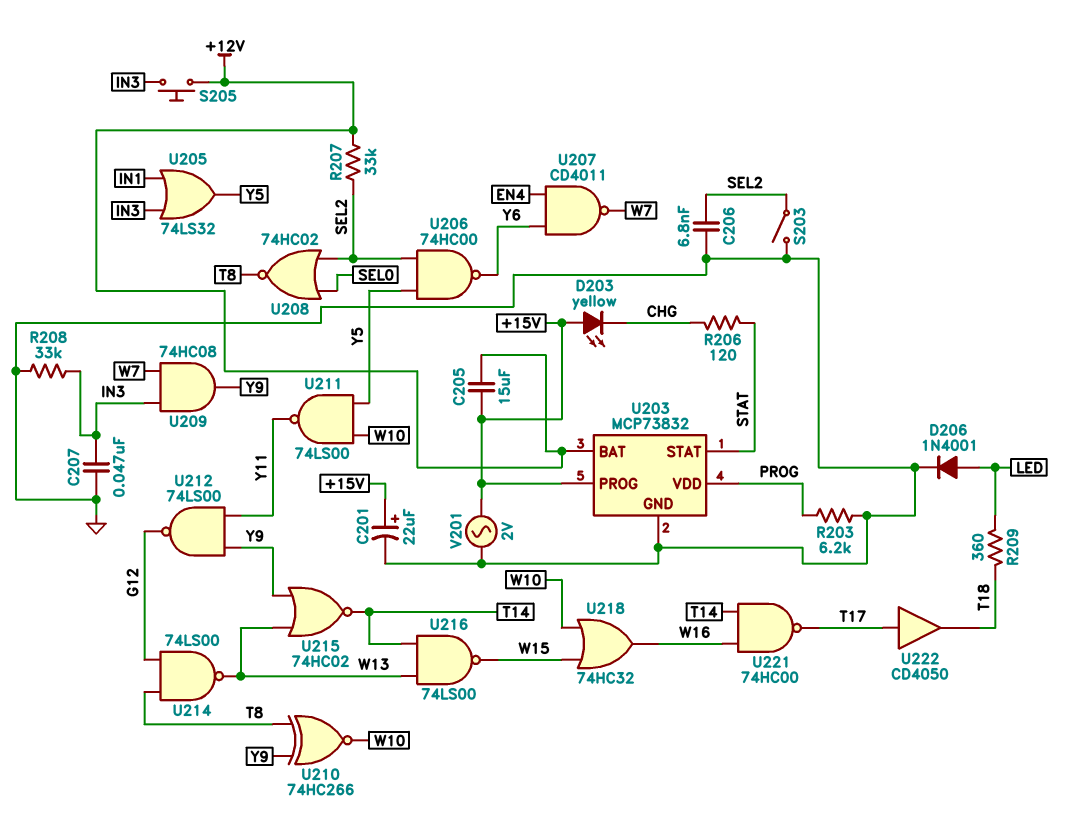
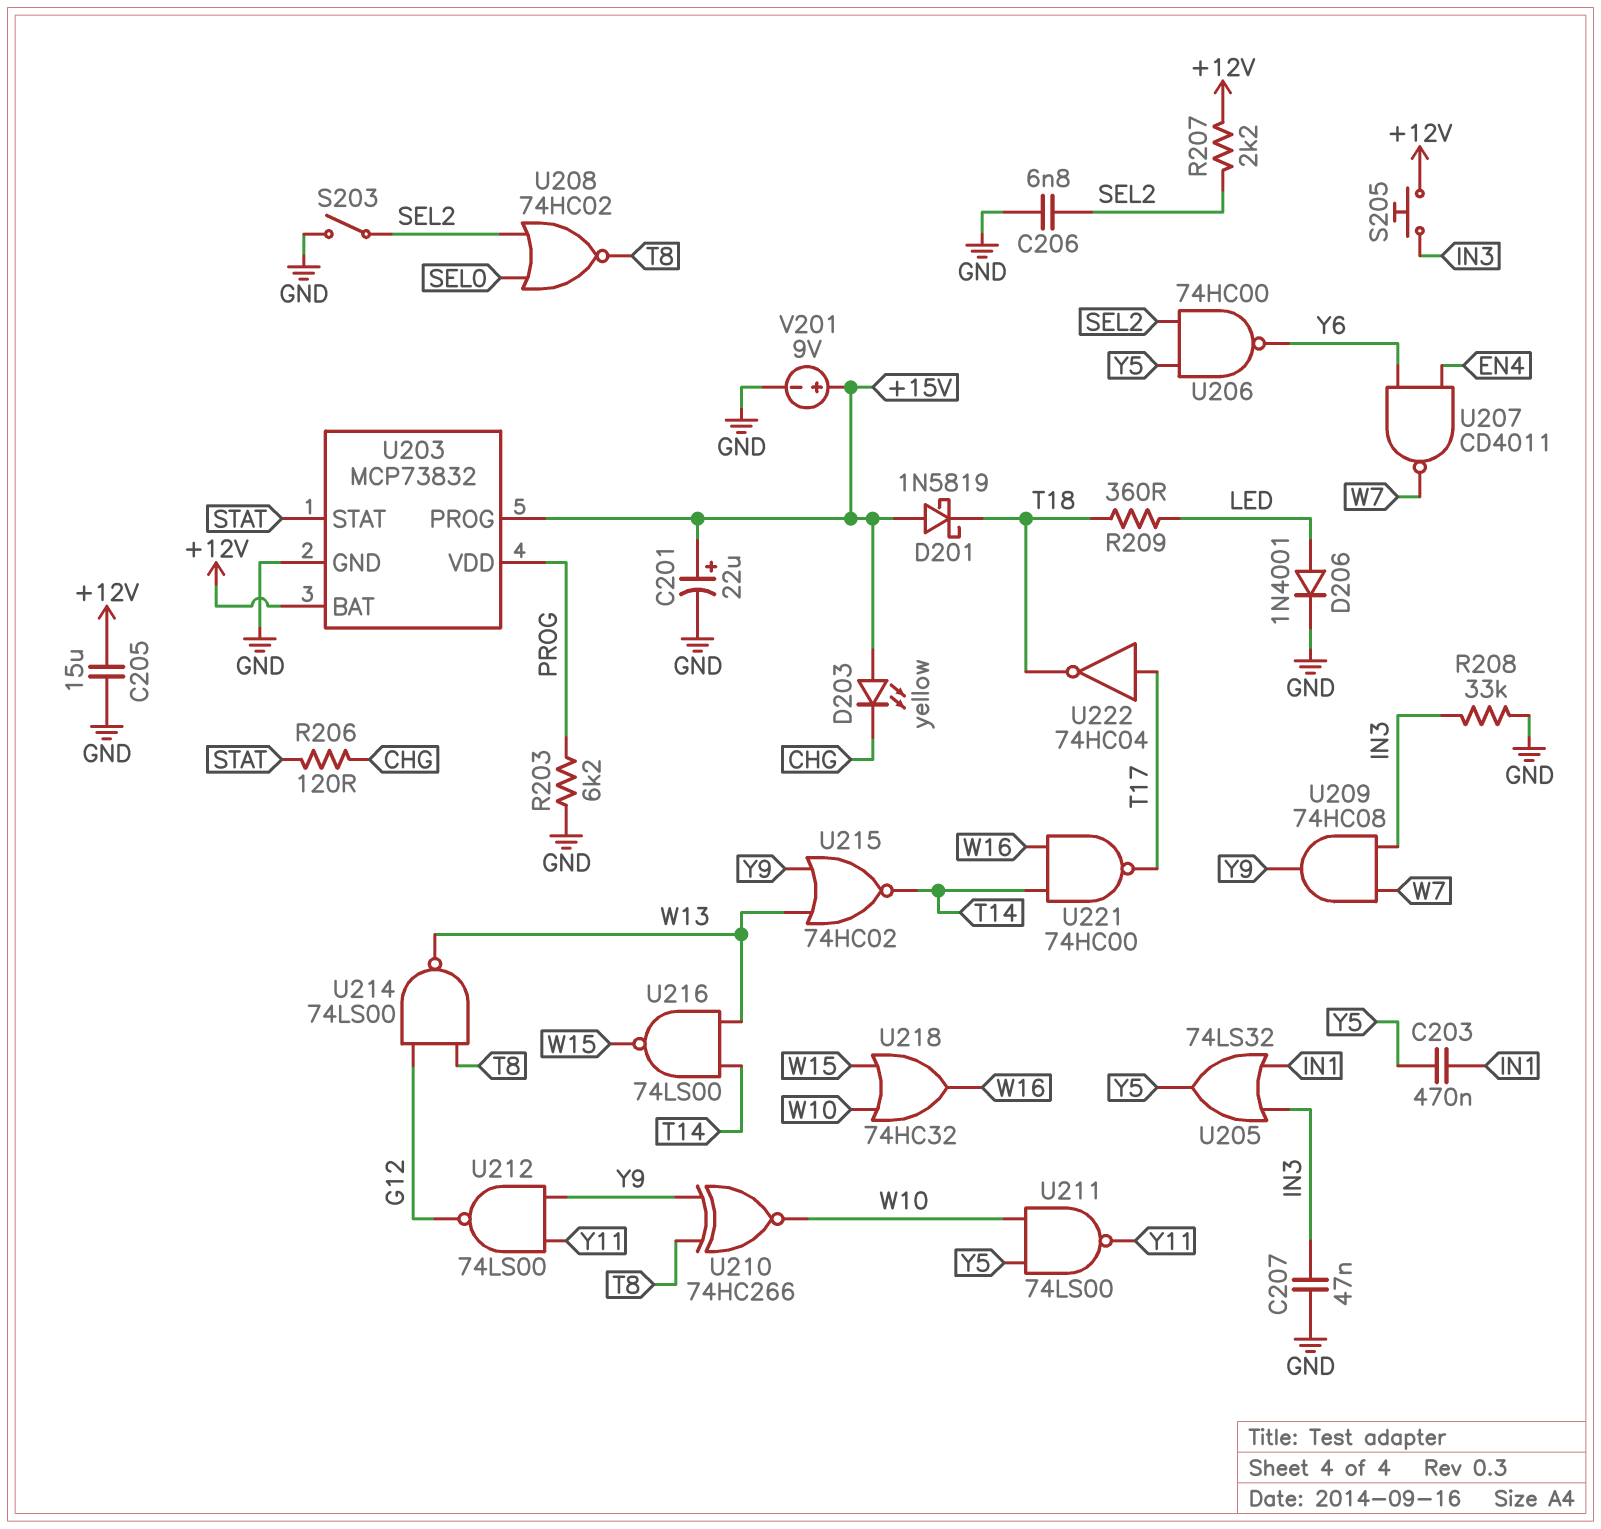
C203: none -> 470nF (IN1, Y5)
C205: 15uF (+12V, +15V) -> 15uF (+12V, GND)
D201: none -> schottky 1N5819 (A +15V, K T18)
R207: 33k (+12V, SEL2) -> 2.2k (+12V, SEL2)
U222: buffer CD4050 (in T17, out T18) -> NOT 74HC04 (in T17, out T18)
V201: AC 2V (+15V, GND) -> 9V (plus +15V, minus GND)

